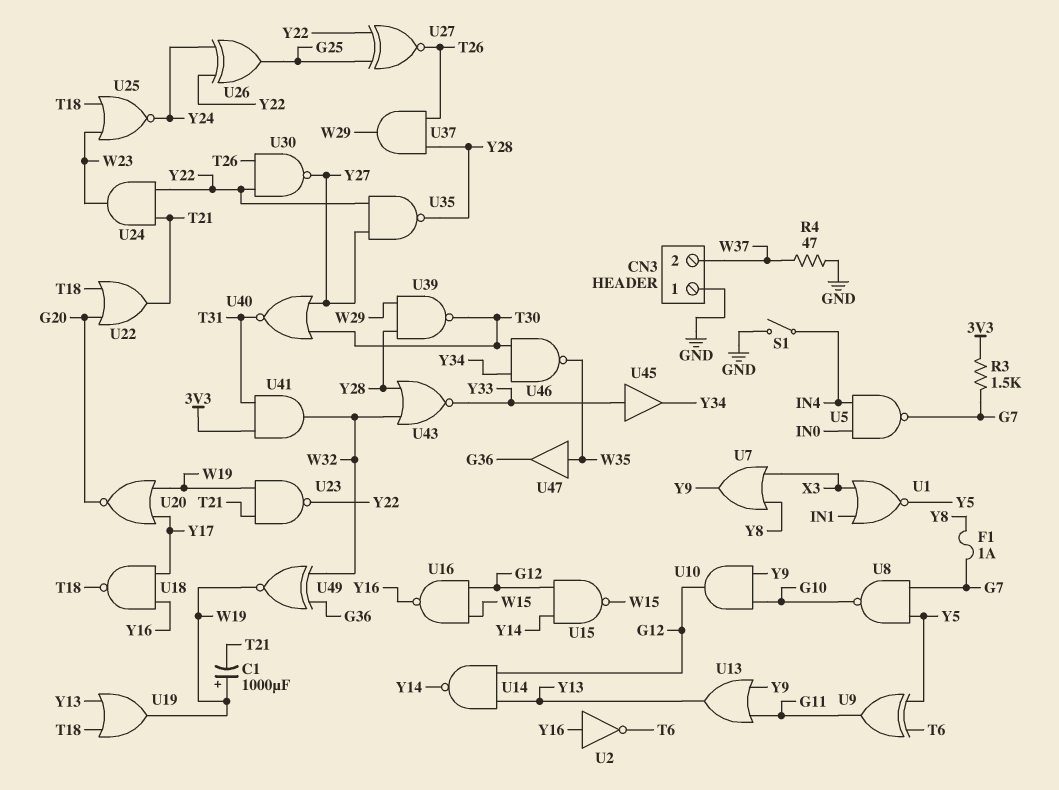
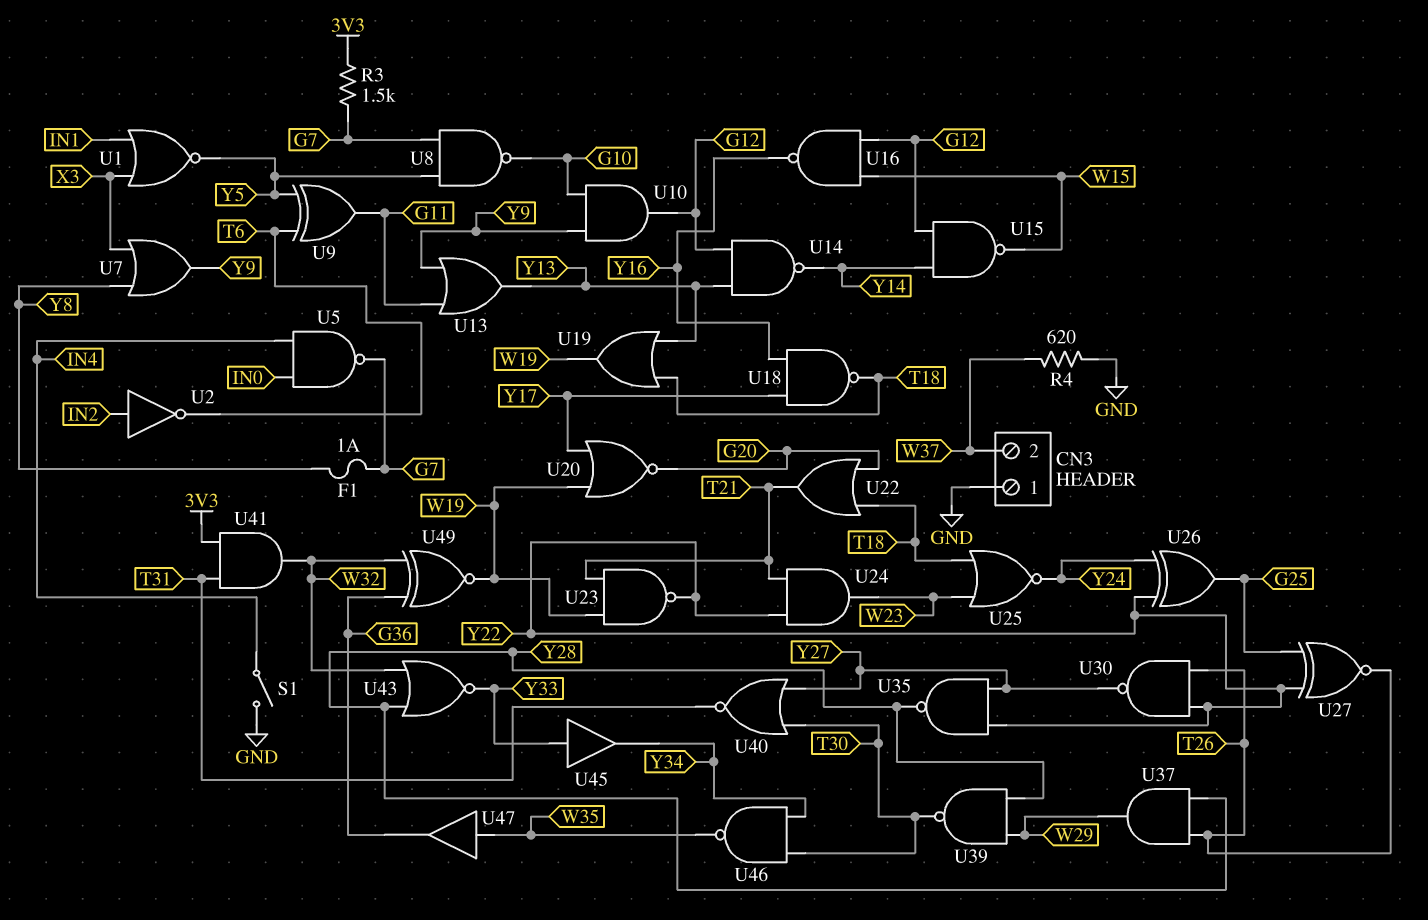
C1: 1000uF (plus W19, minus T21) -> none
R4: 47 (GND, W37) -> 620 (GND, W37)
U2: NOT (in Y16, out T6) -> NOT (in IN2, out T6)

